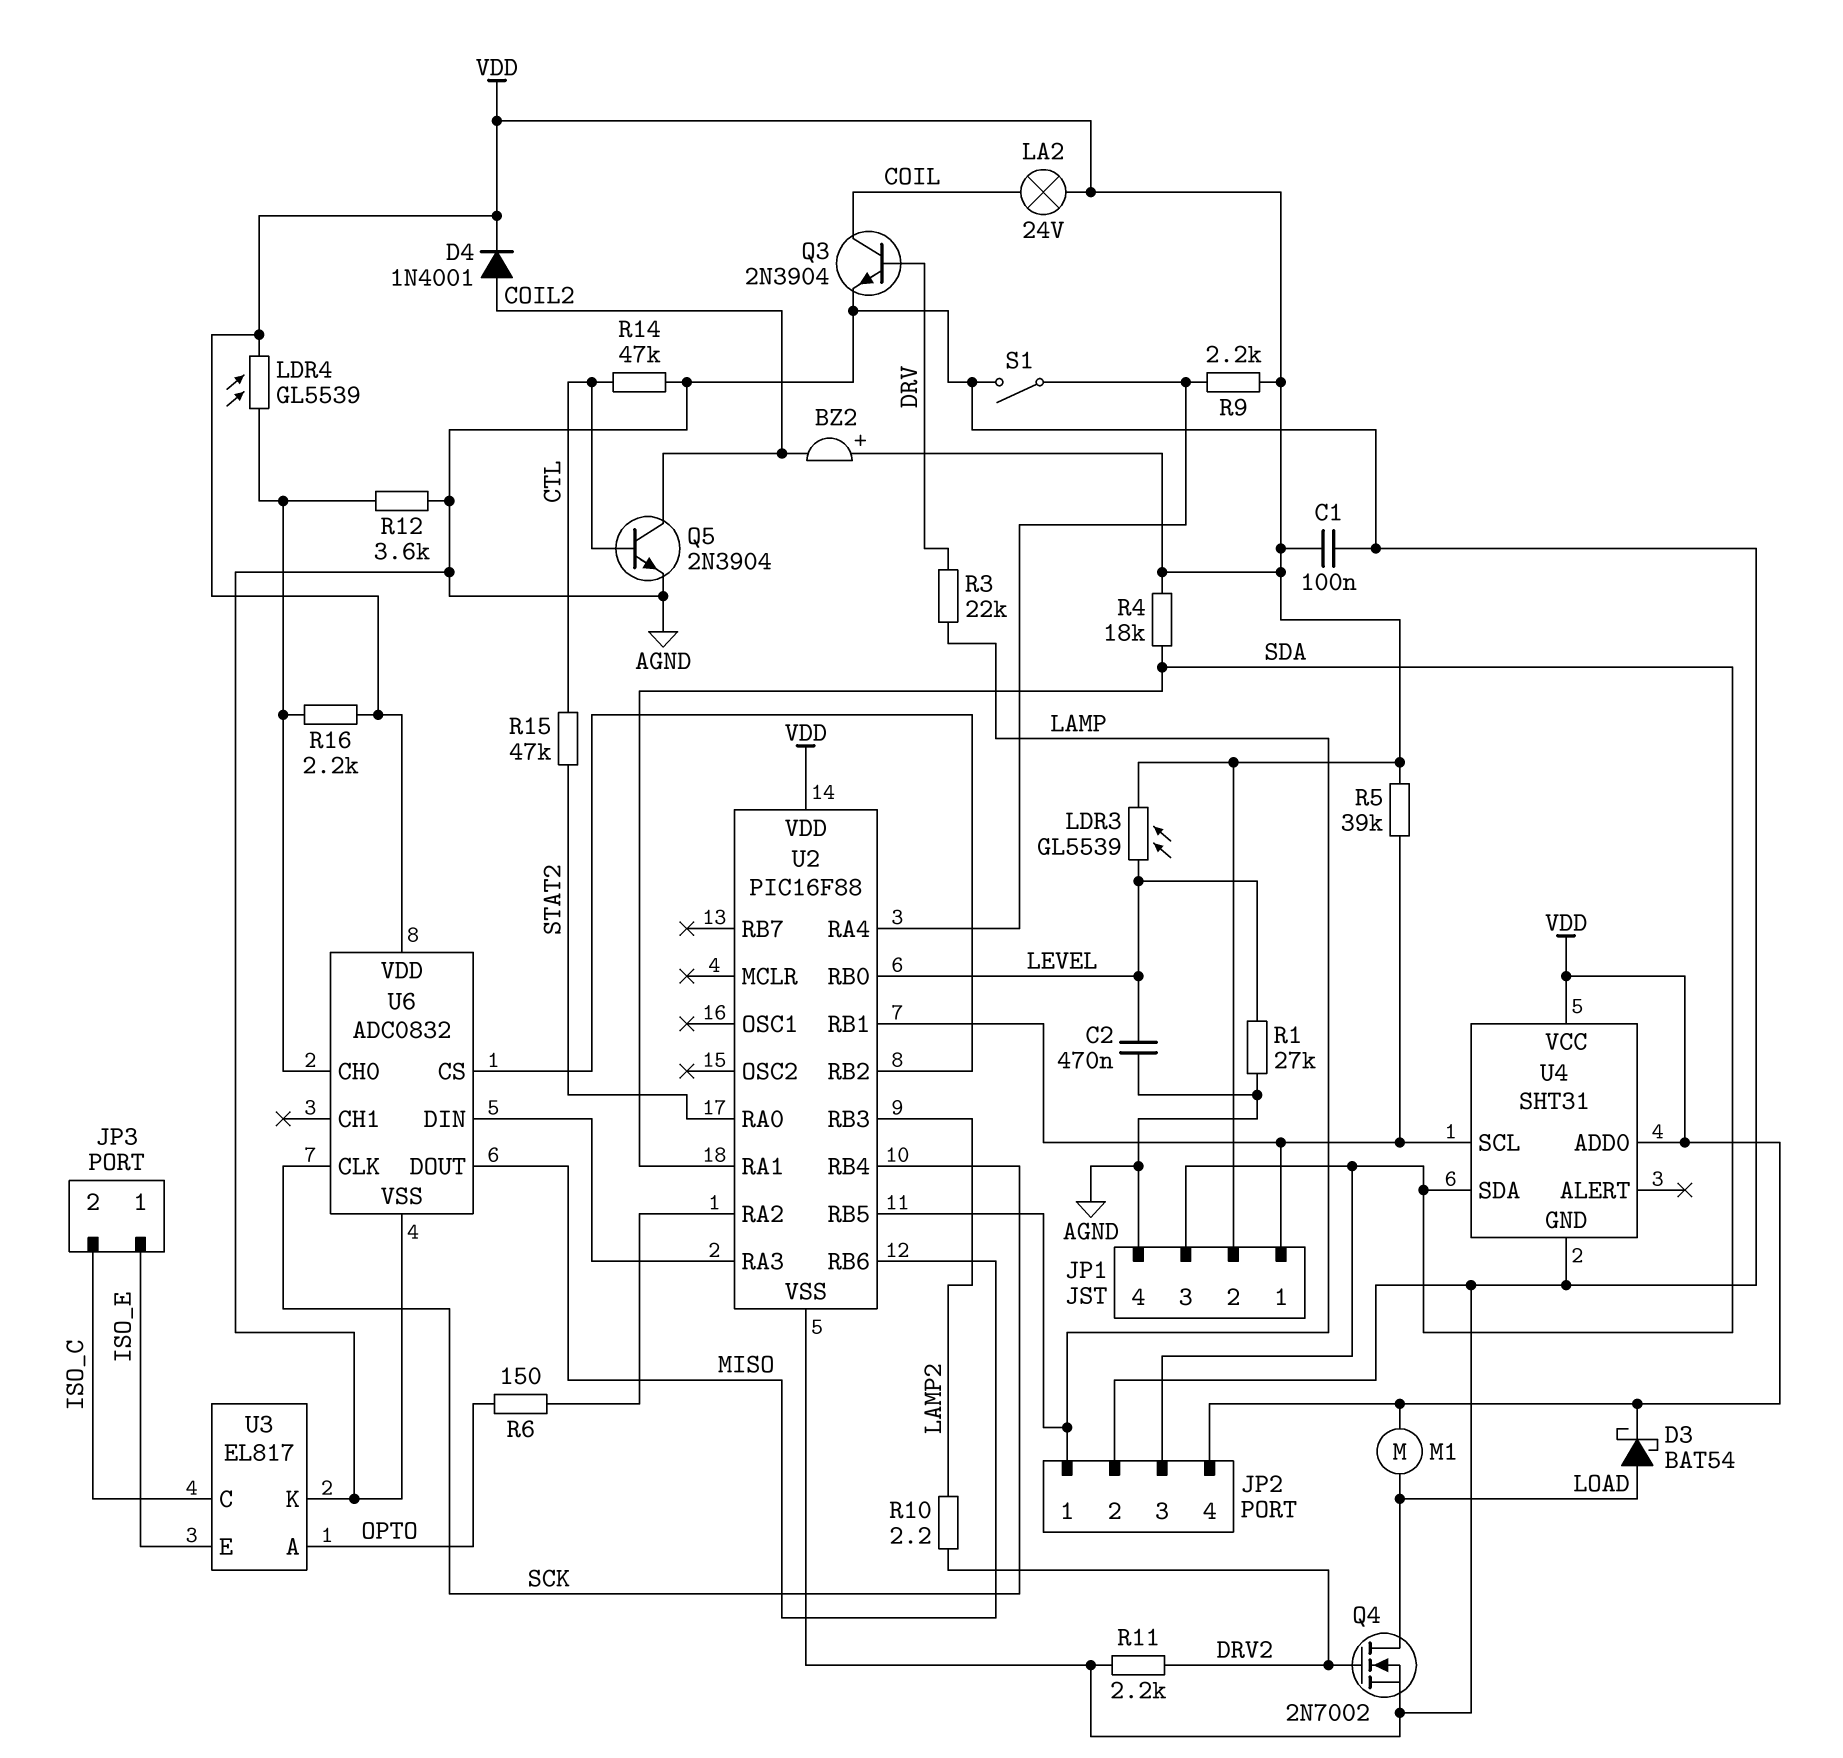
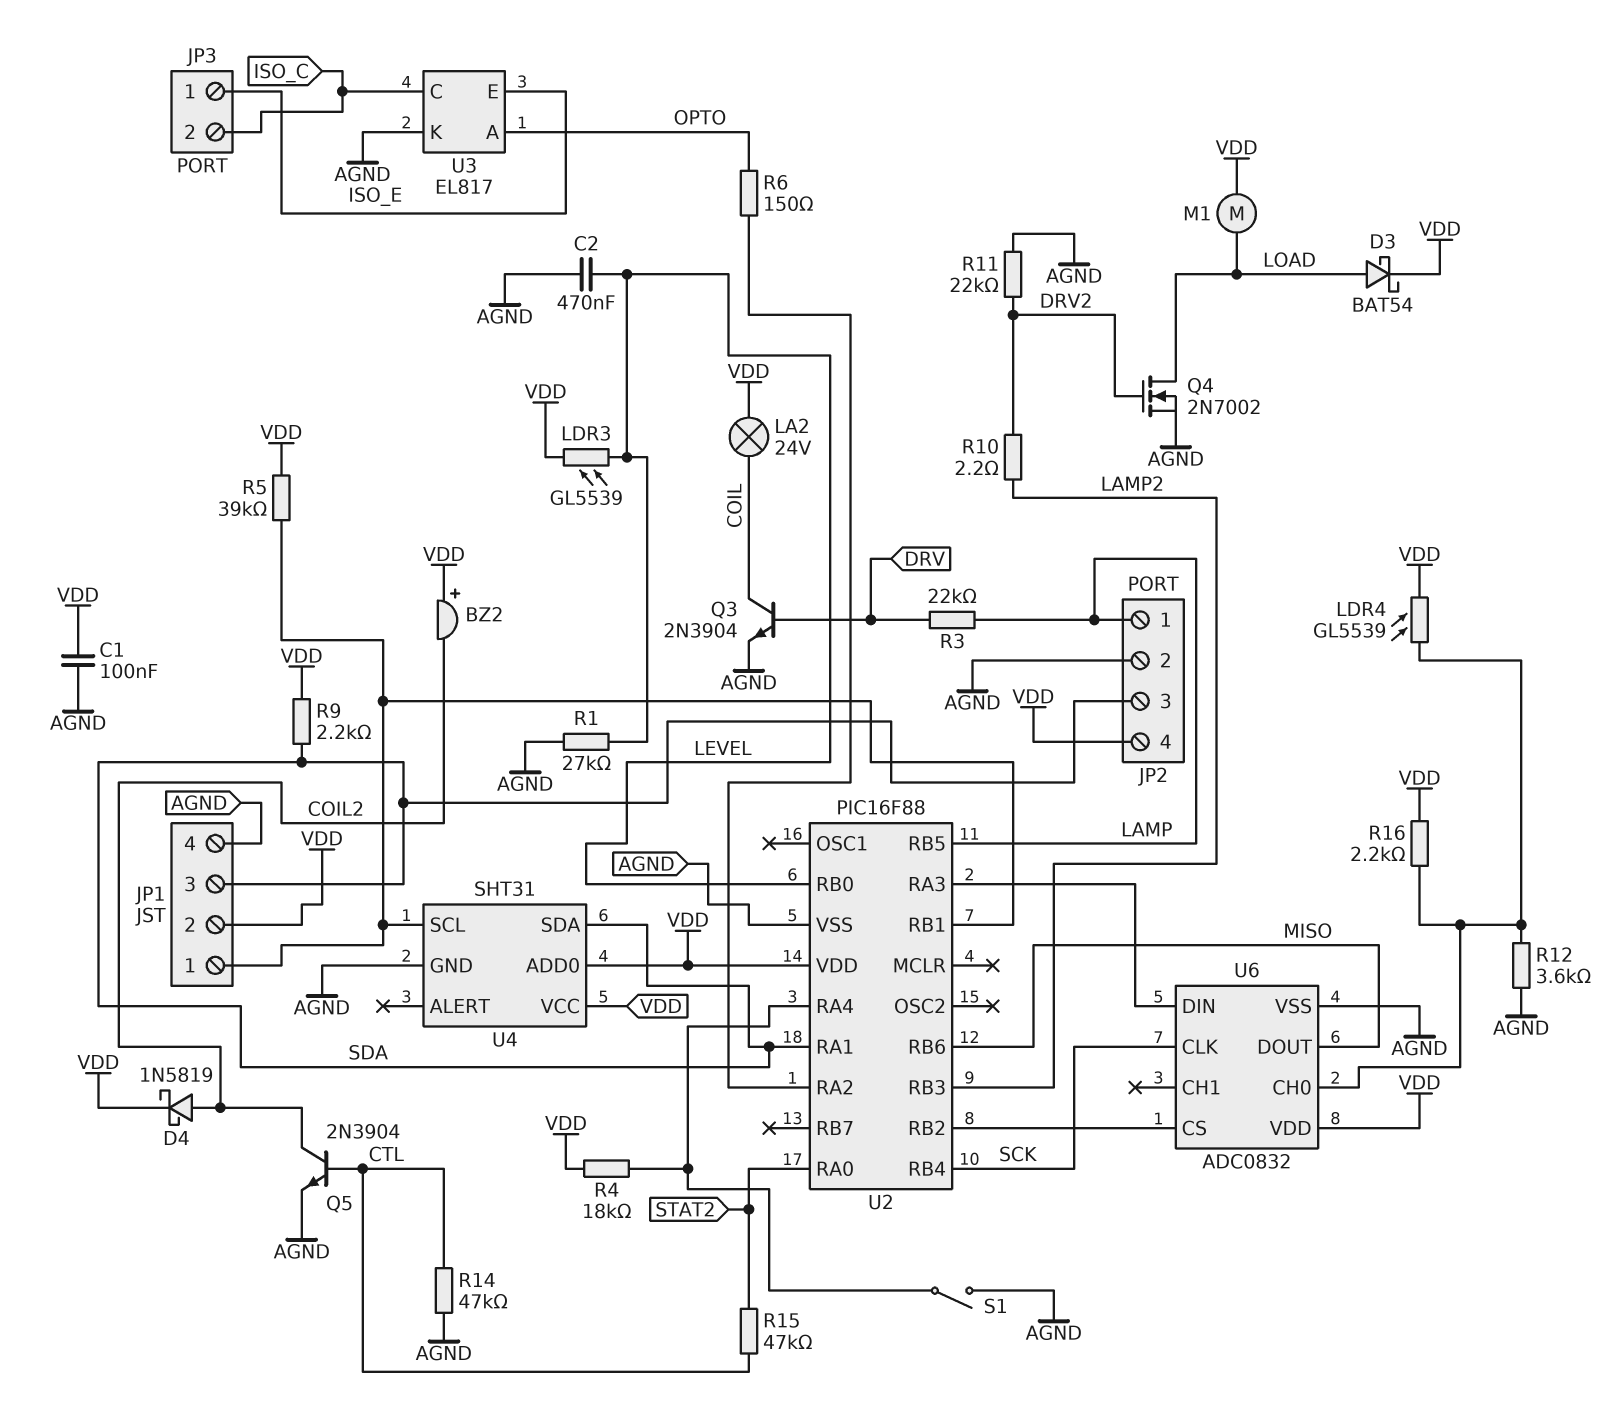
D4: diode 1N4001 (A COIL2, K VDD) -> schottky 1N5819 (A COIL2, K VDD)
R4: 18k (SDA, VDD) -> 18k (U2/RA4, VDD)
R9: 2.2k (U2/RA4, VDD) -> 2.2k (SDA, VDD)
R11: 2.2k (AGND, DRV2) -> 22k (AGND, DRV2)

